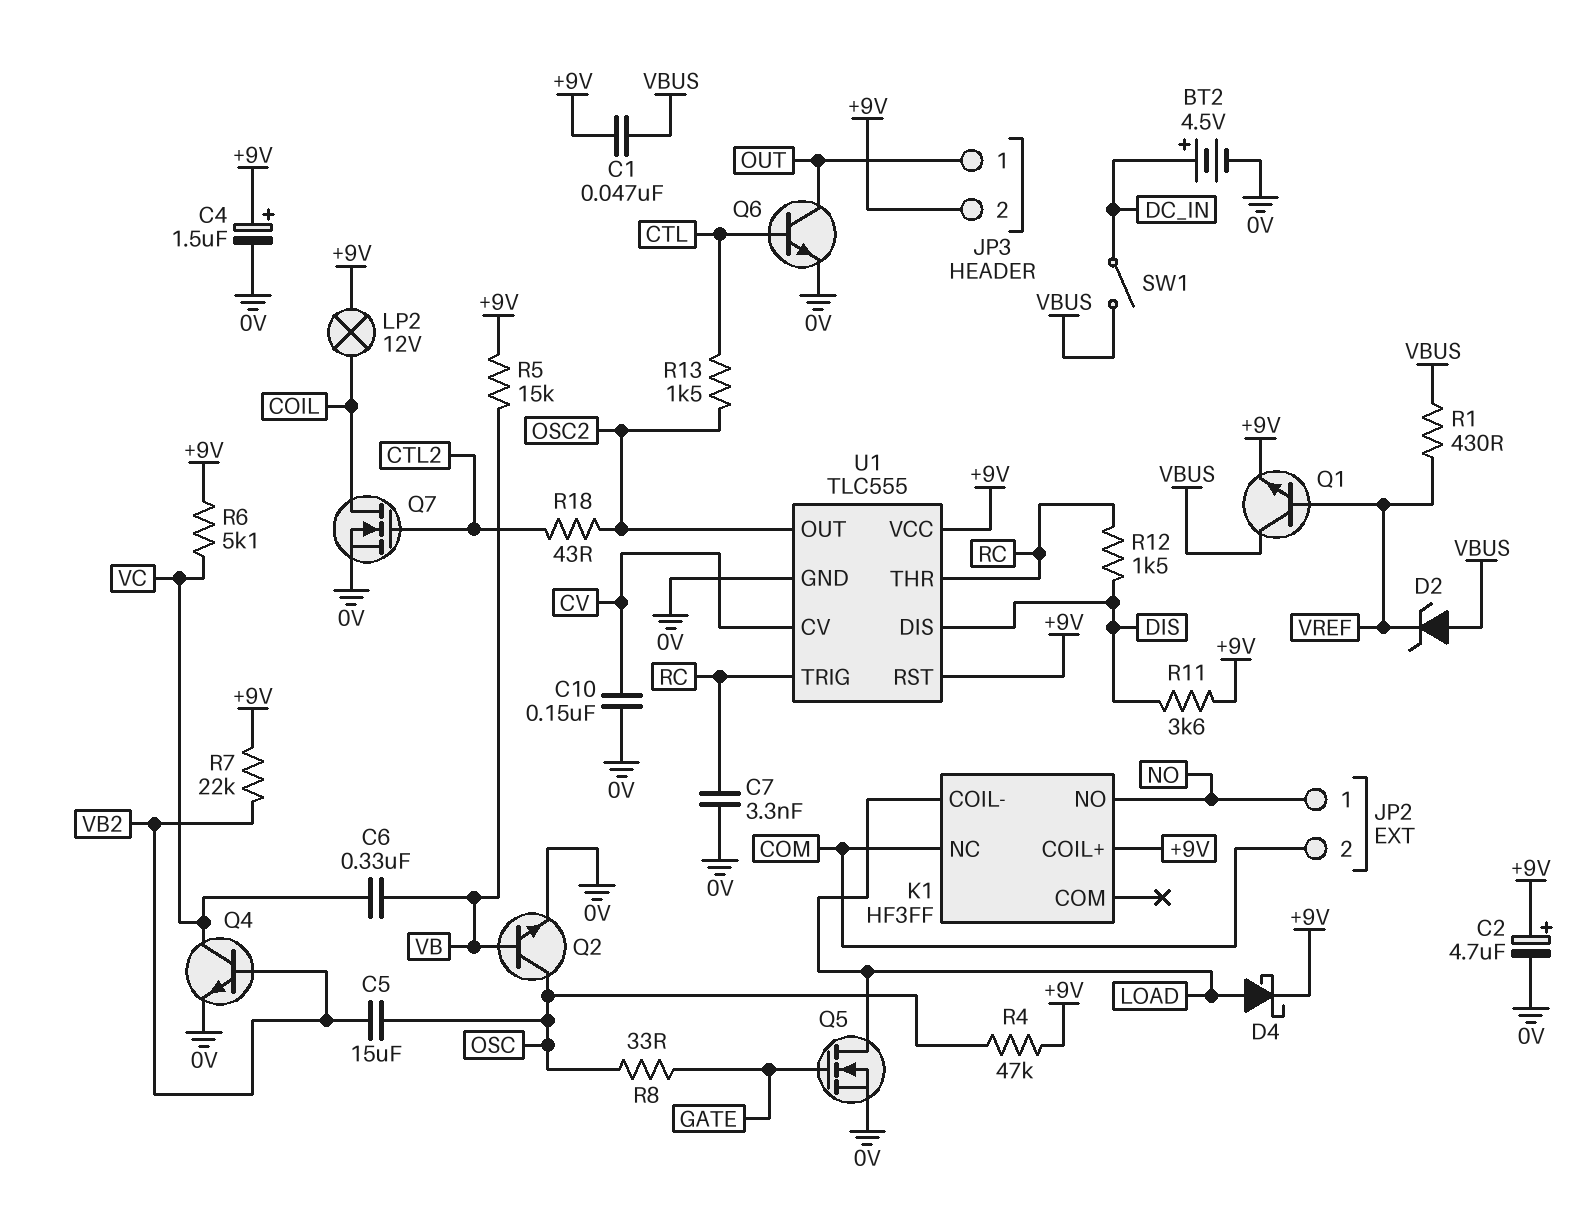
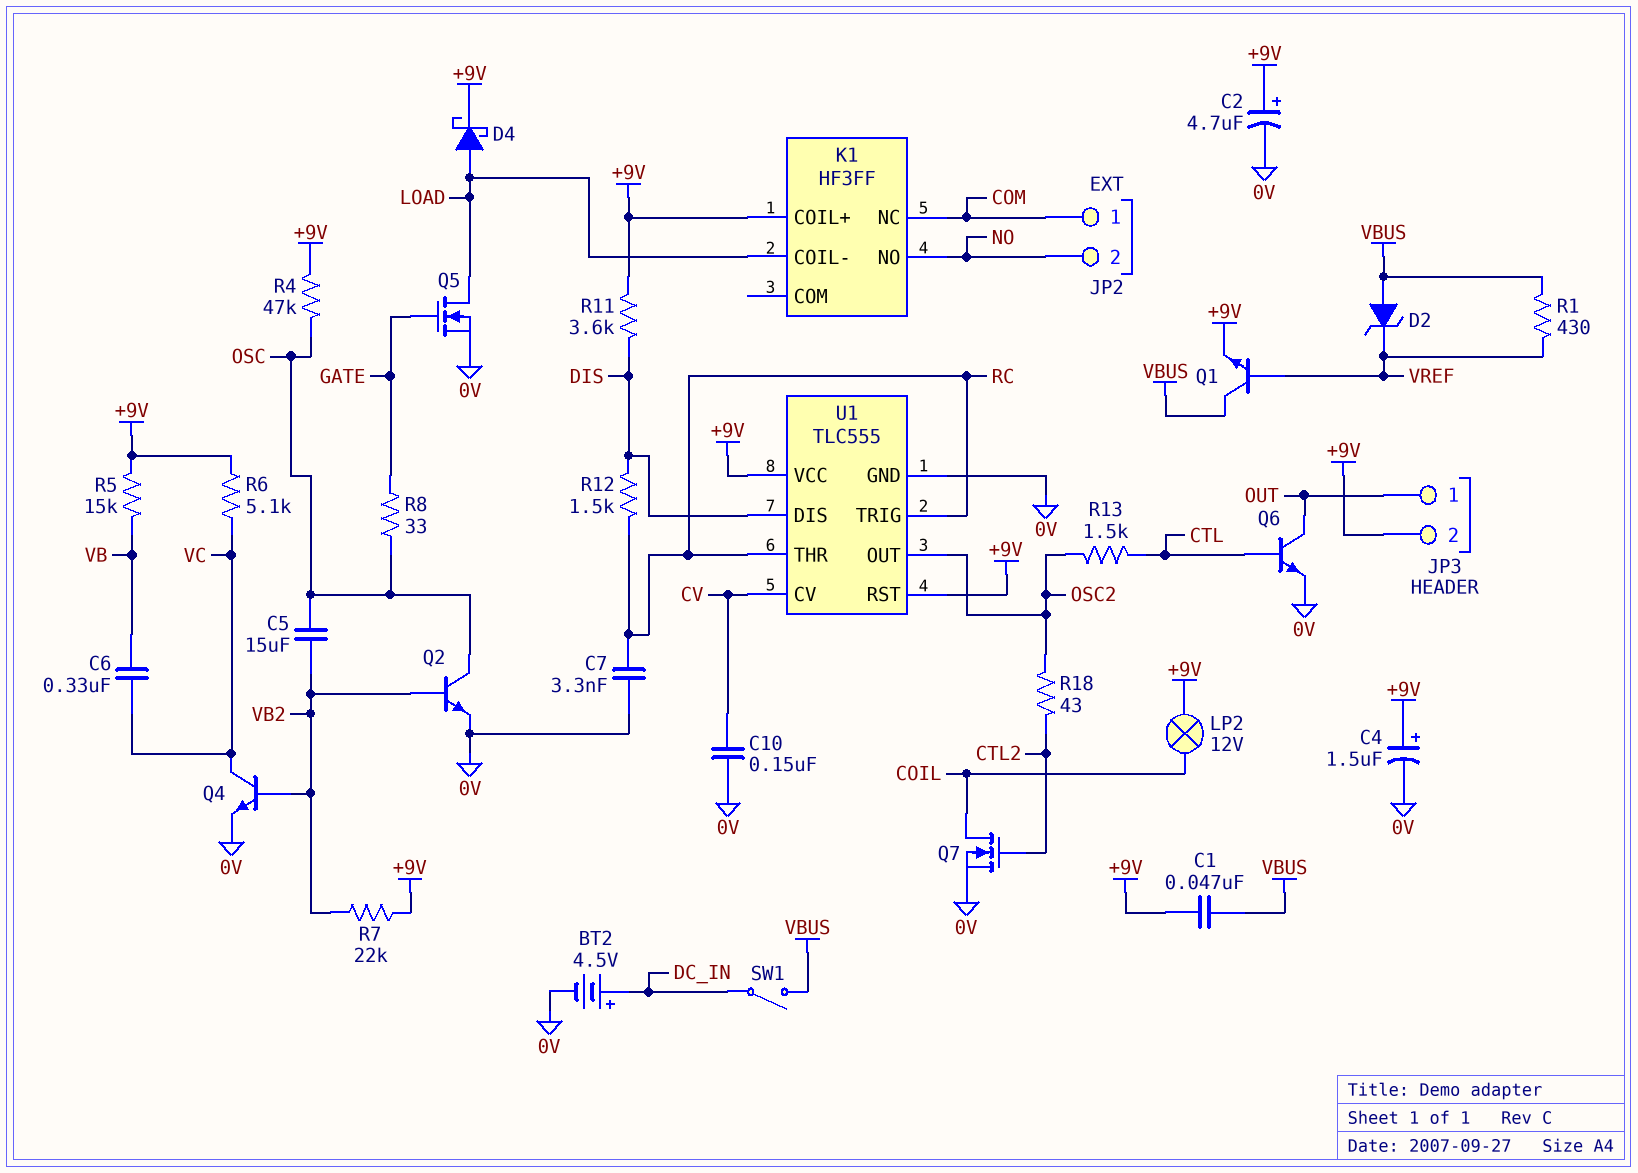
JP2 pin 1: NO -> COM
JP2 pin 2: COM -> NO
Q2: NPN (B VB, C OSC, E 0V) -> NPN (B VB2, C OSC, E 0V)

